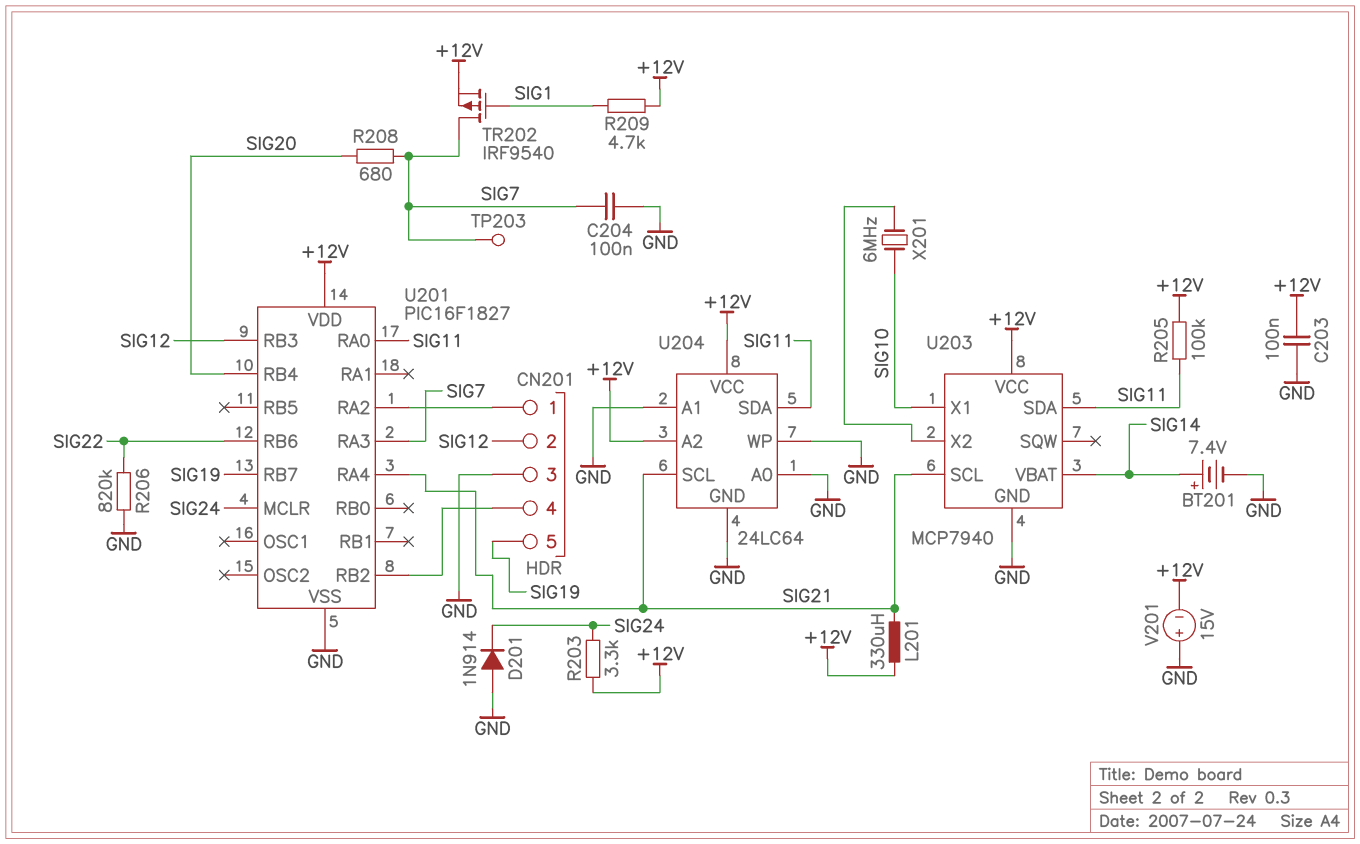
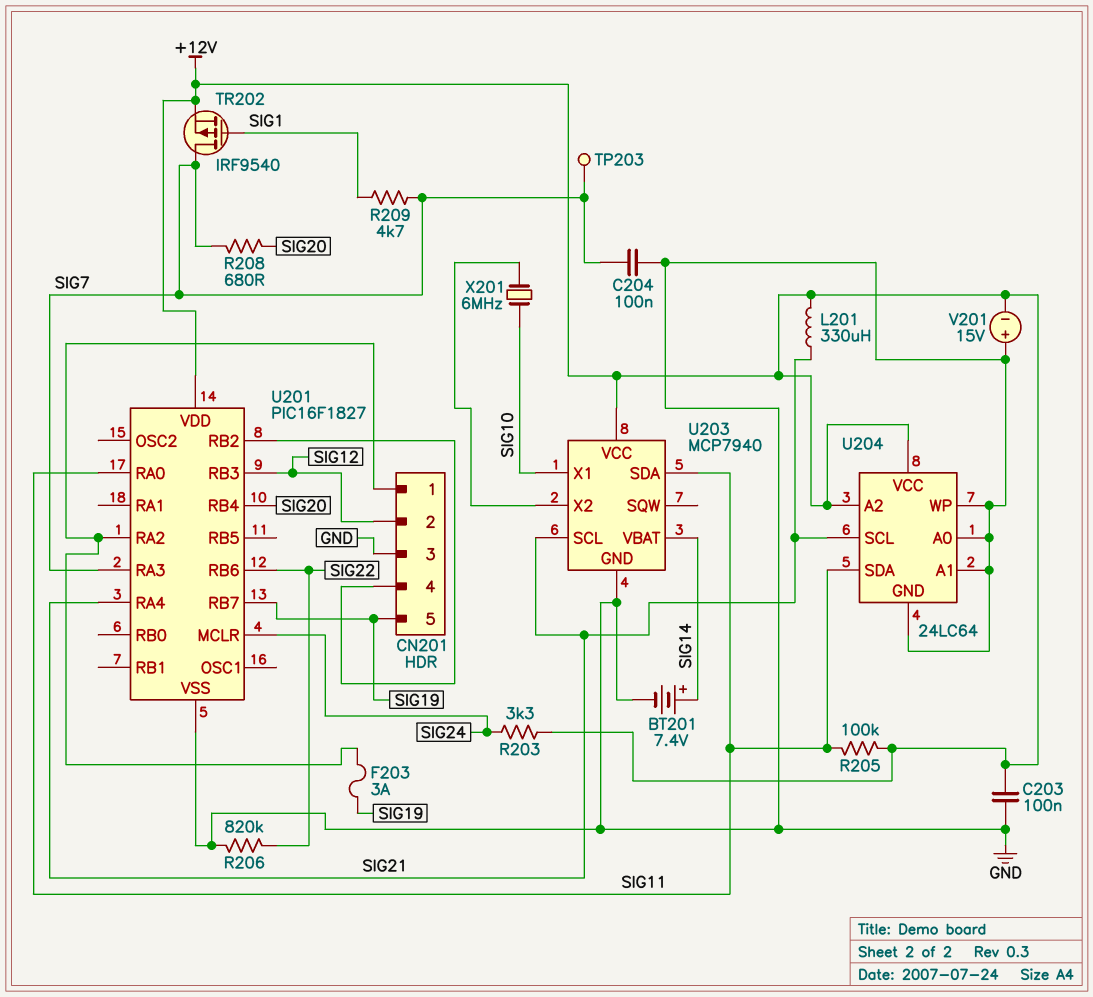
D201: diode 1N914 (A GND, K SIG24) -> none
F203: none -> 3A (CN201/1, SIG19)
R209: 4.7k (+12V, SIG1) -> 4.7k (SIG1, SIG7)

